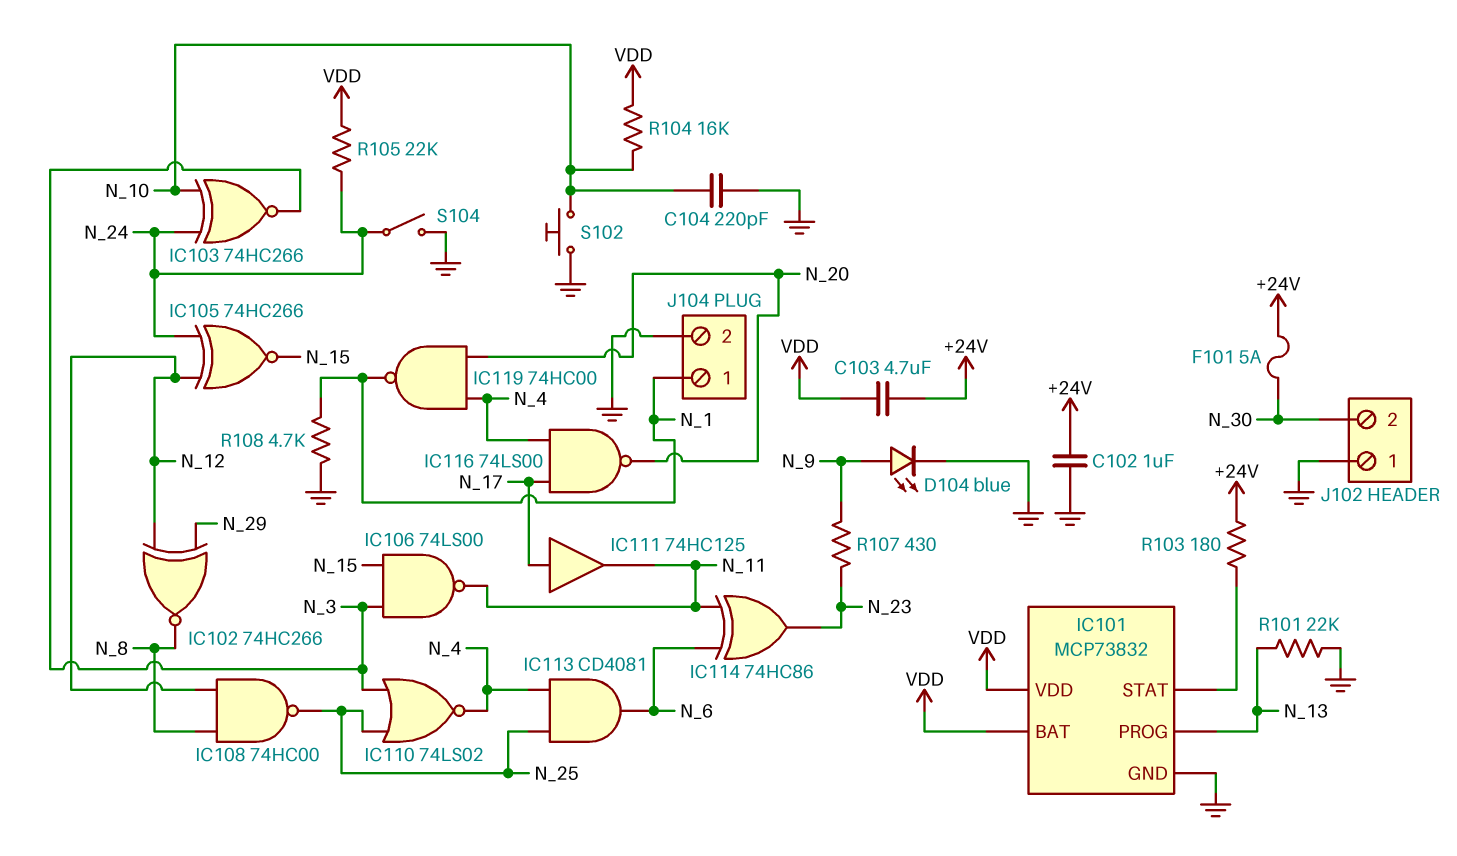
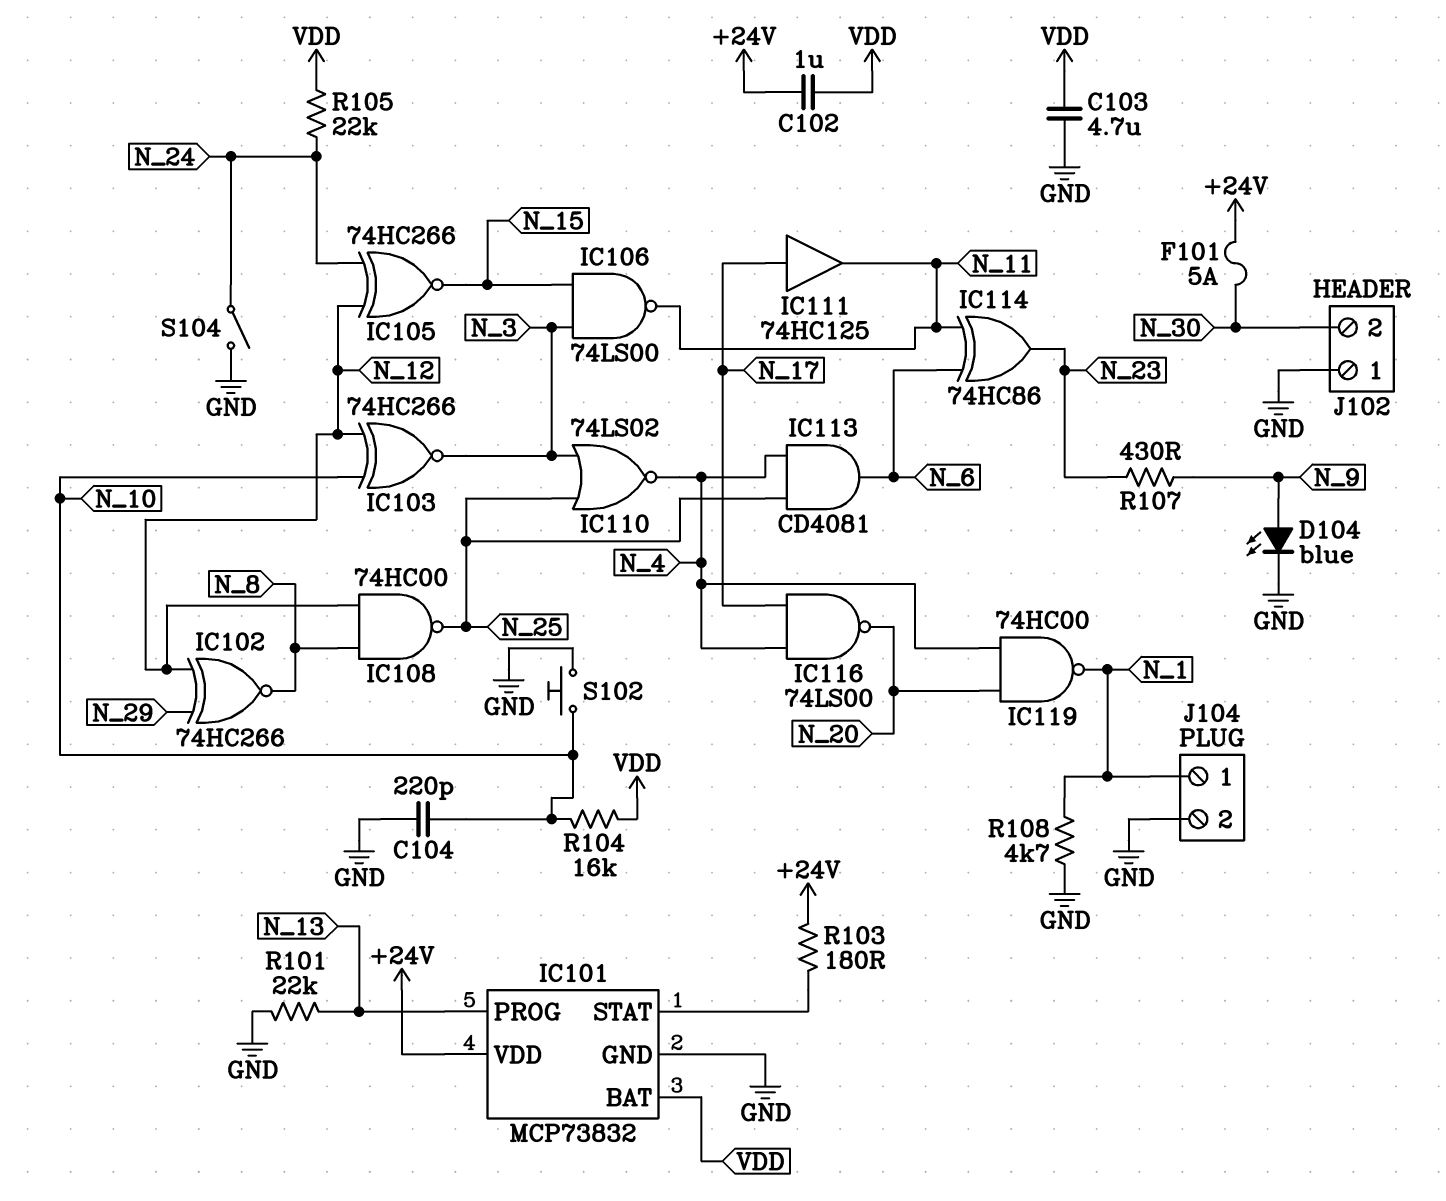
C102: 1uF (+24V, GND) -> 1uF (+24V, VDD)
C103: 4.7uF (+24V, VDD) -> 4.7uF (GND, VDD)
IC101 pin VDD: VDD -> +24V
IC103: XNOR 74HC266 (in N_10, in N_24, out N_3) -> XNOR 74HC266 (in N_10, in N_12, out N_3)

